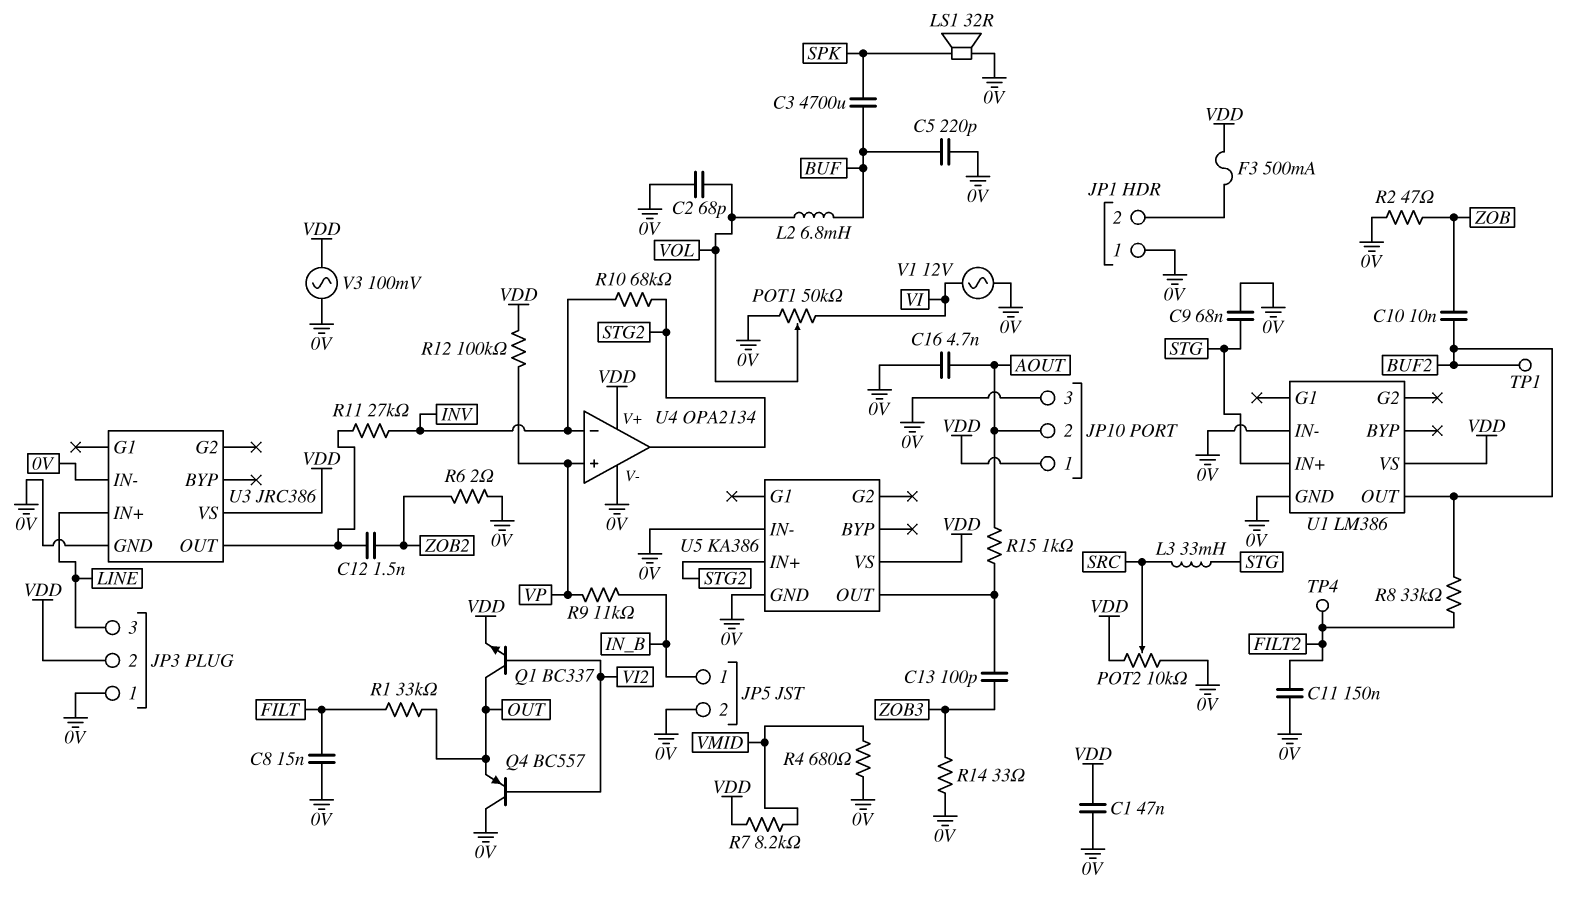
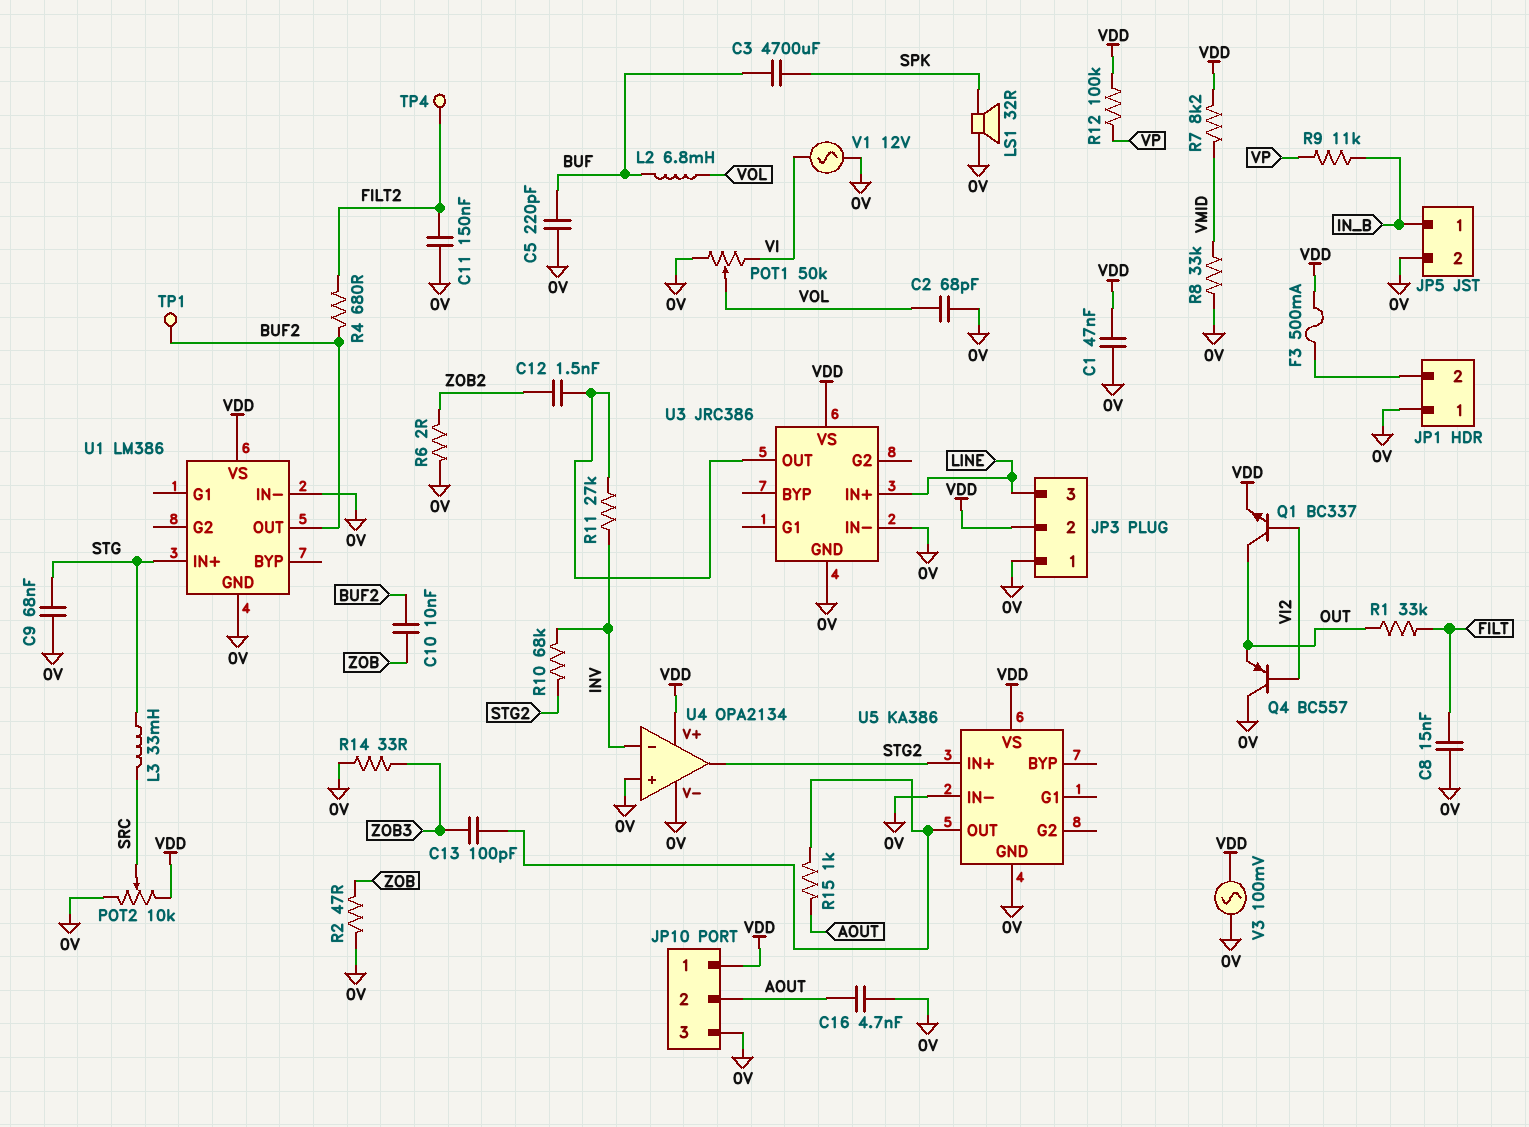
R4: 680 (0V, VMID) -> 680 (BUF2, FILT2)
R8: 33k (BUF2, FILT2) -> 33k (0V, VMID)
U4 pin in+: VP -> 0V

